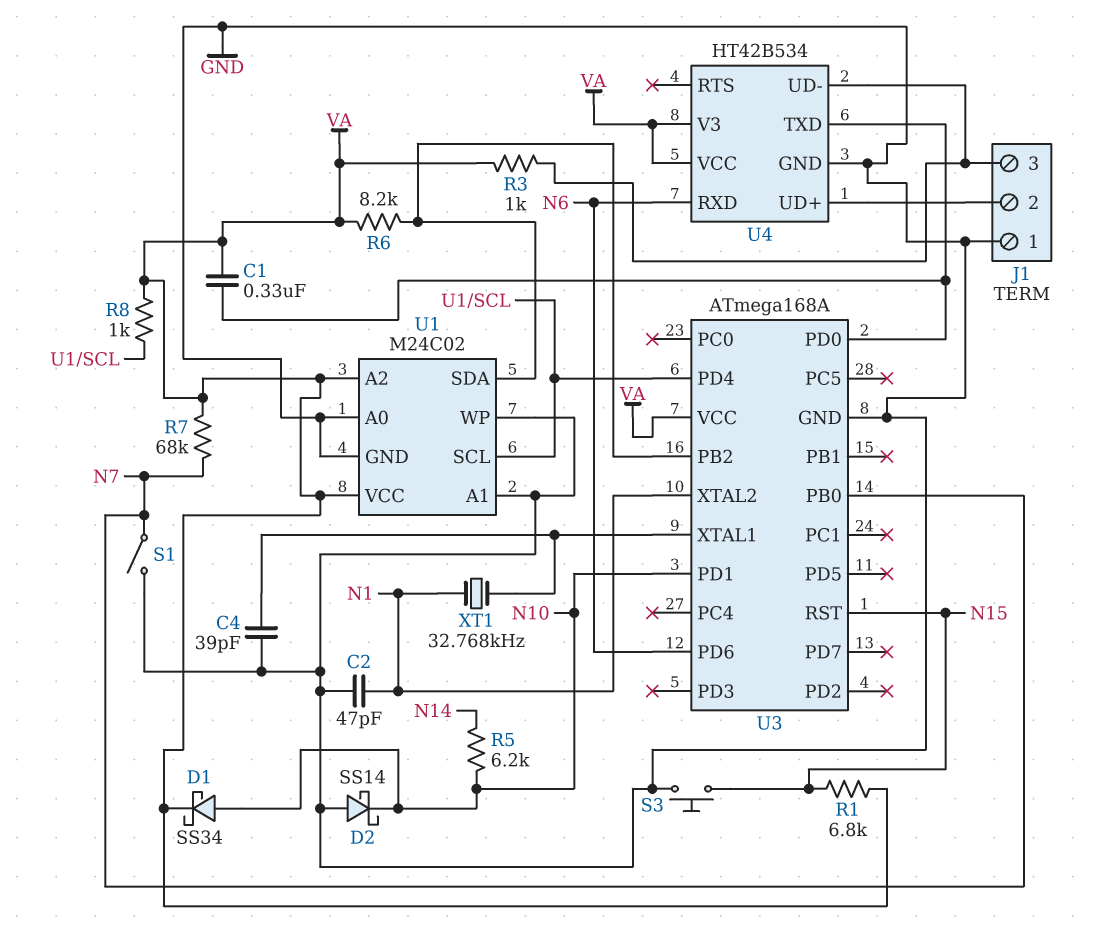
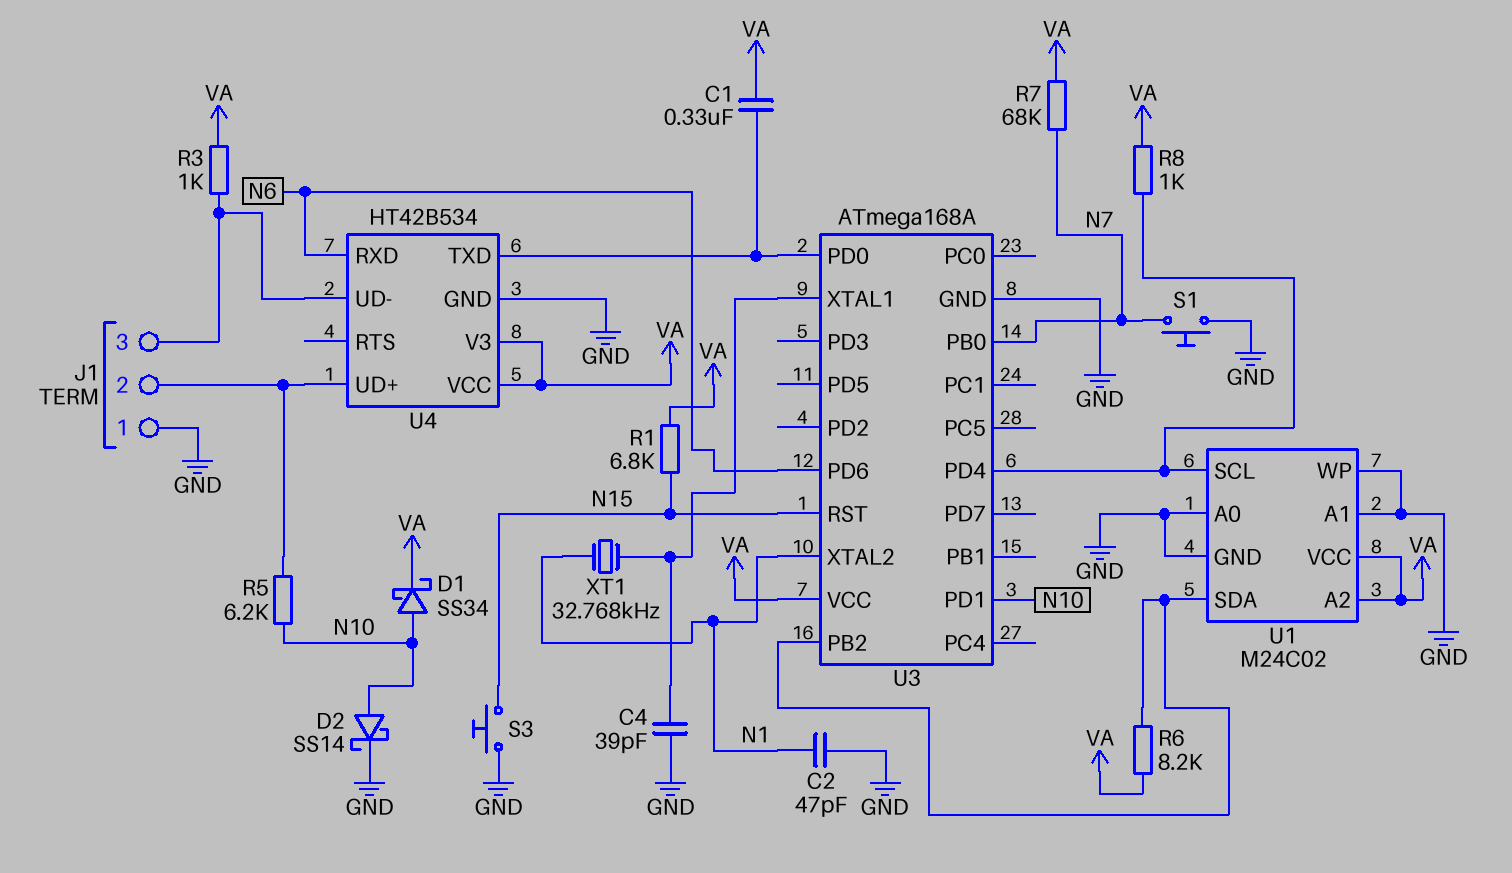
D2: schottky SS14 (A GND, K N10) -> schottky SS14 (A N10, K GND)
R5: 6.2k (N10, N14) -> 6.2k (J1/2, N10)
S1: switch (GND, N7) -> button (GND, N7)

